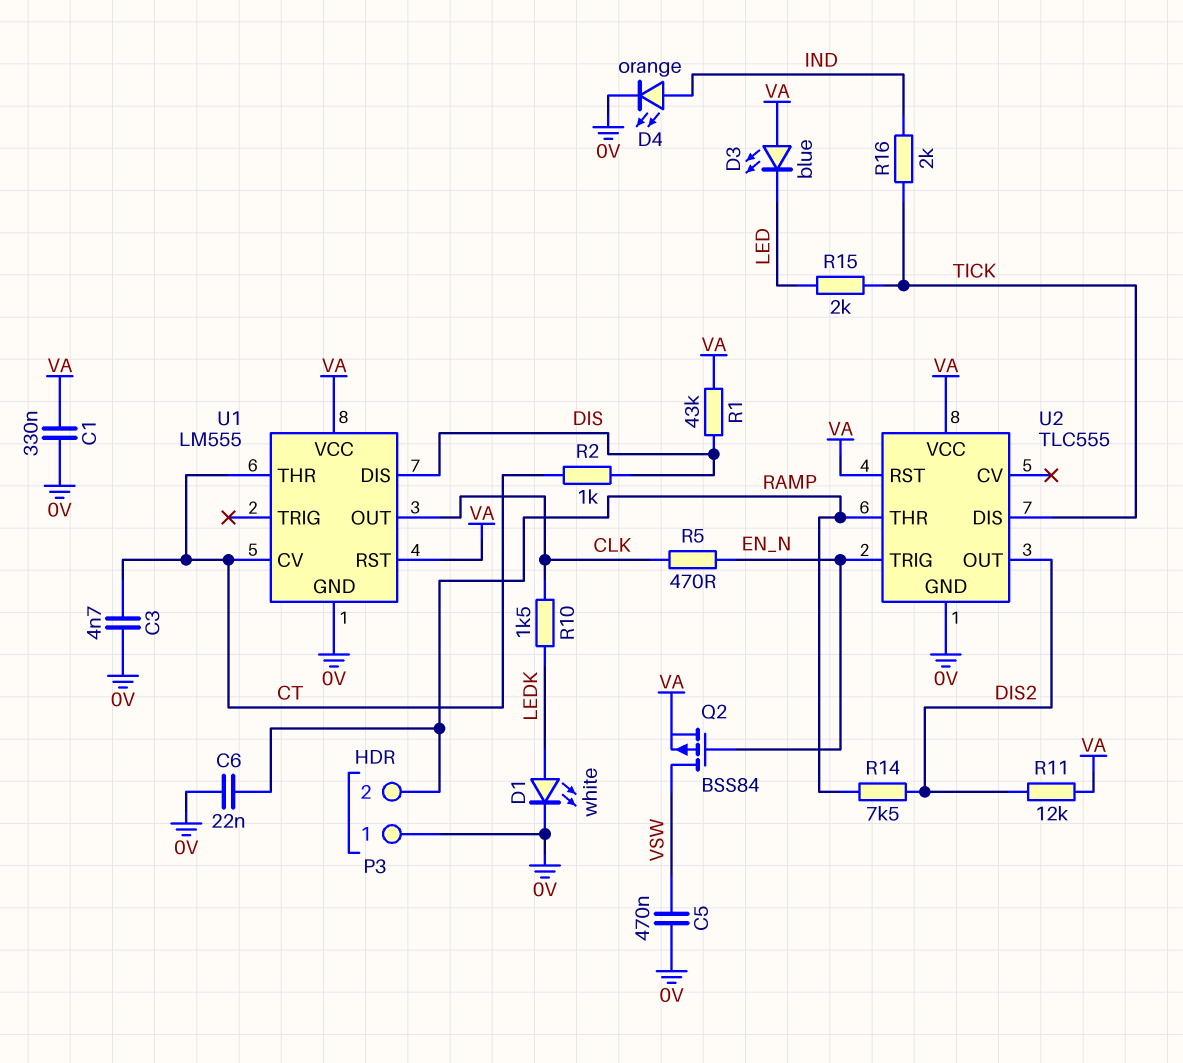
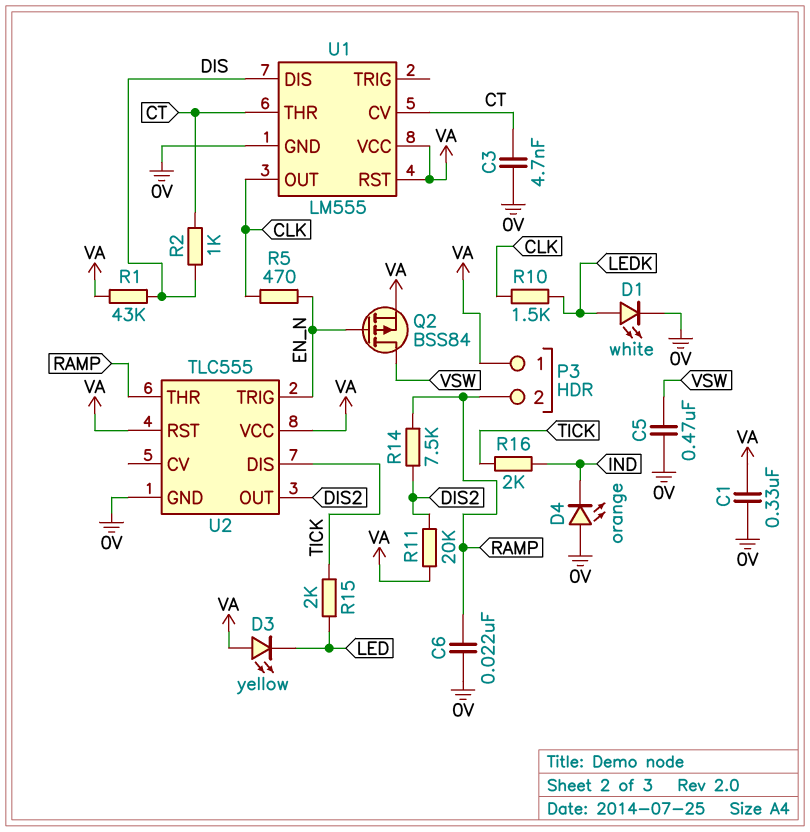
D3: LED blue (A VA, K LED) -> LED yellow (A VA, K LED)
D4: LED orange (A IND, K 0V) -> LED orange (A 0V, K IND)
P3 pin 1: 0V -> VA
R11: 12k (DIS2, VA) -> 20k (DIS2, VA)

